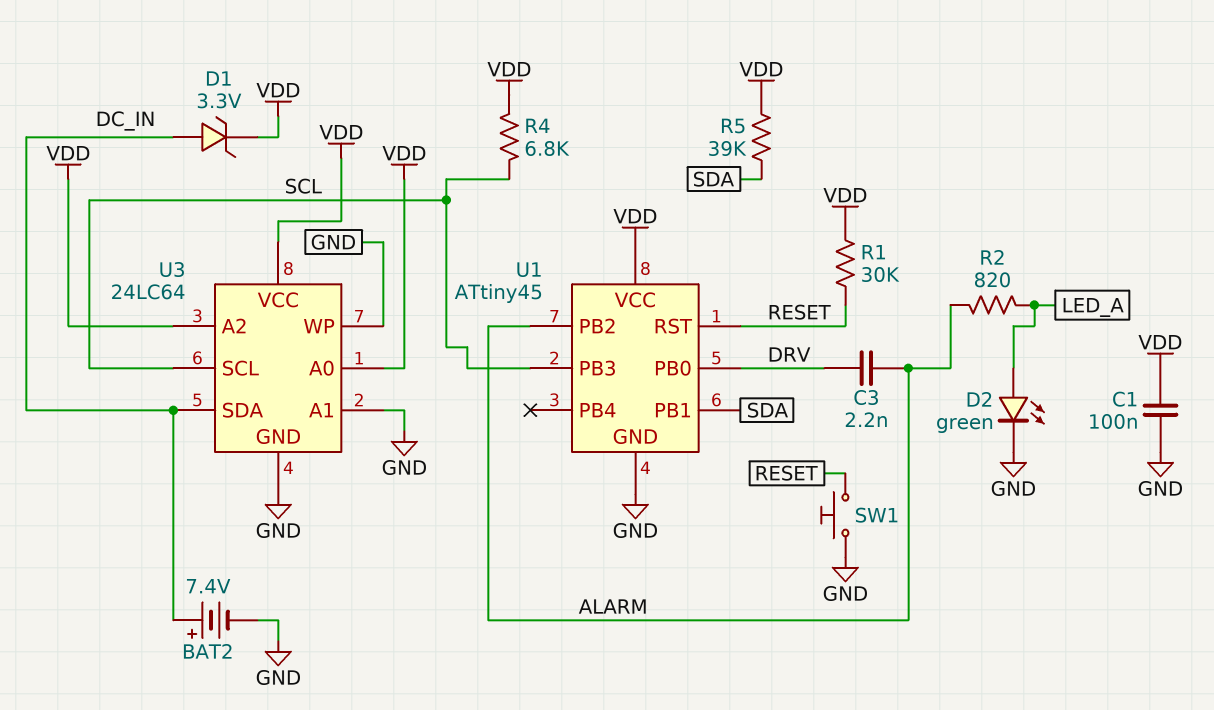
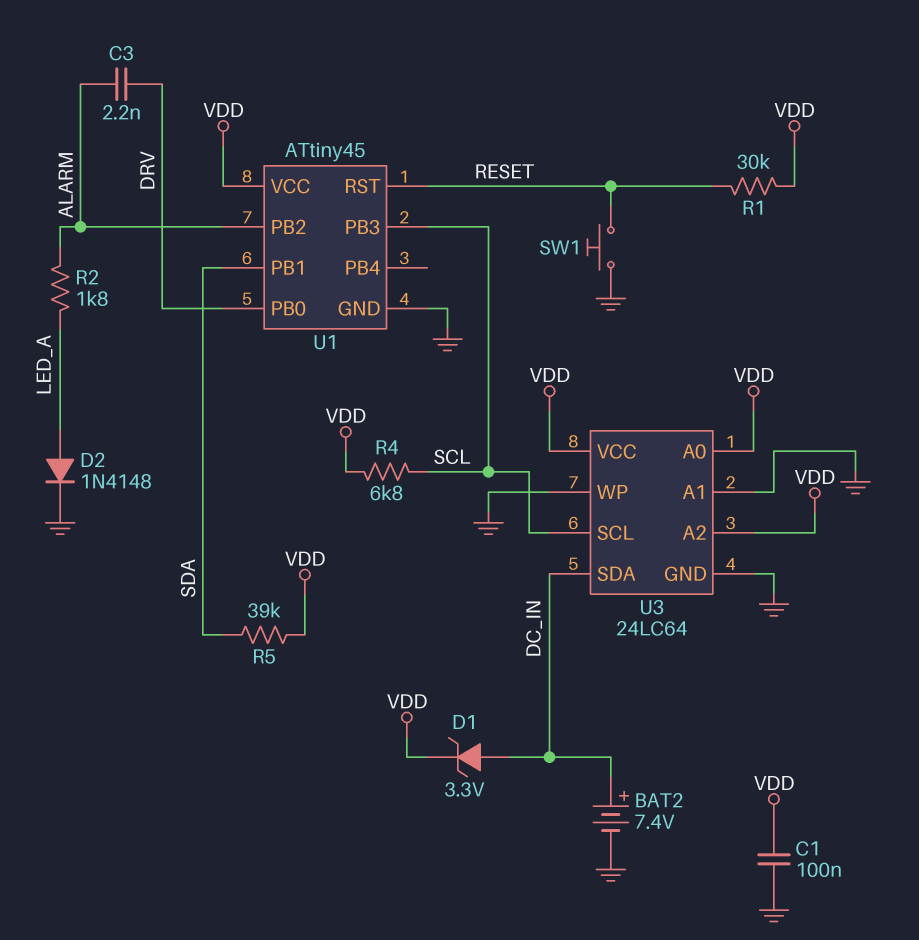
D2: LED green (A LED_A, K GND) -> diode 1N4148 (A LED_A, K GND)
R2: 820 (ALARM, LED_A) -> 1.8k (ALARM, LED_A)

